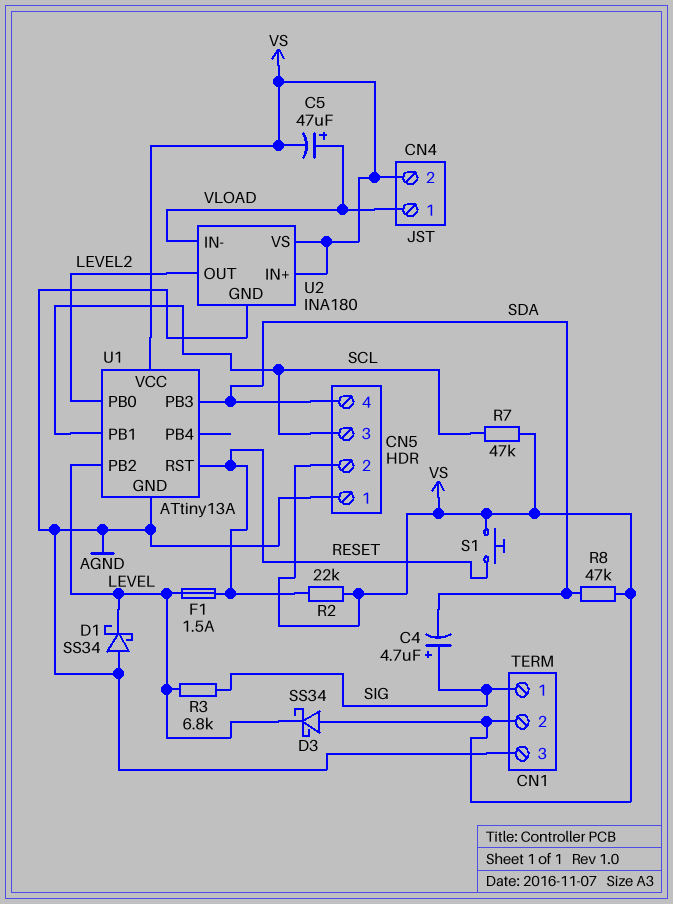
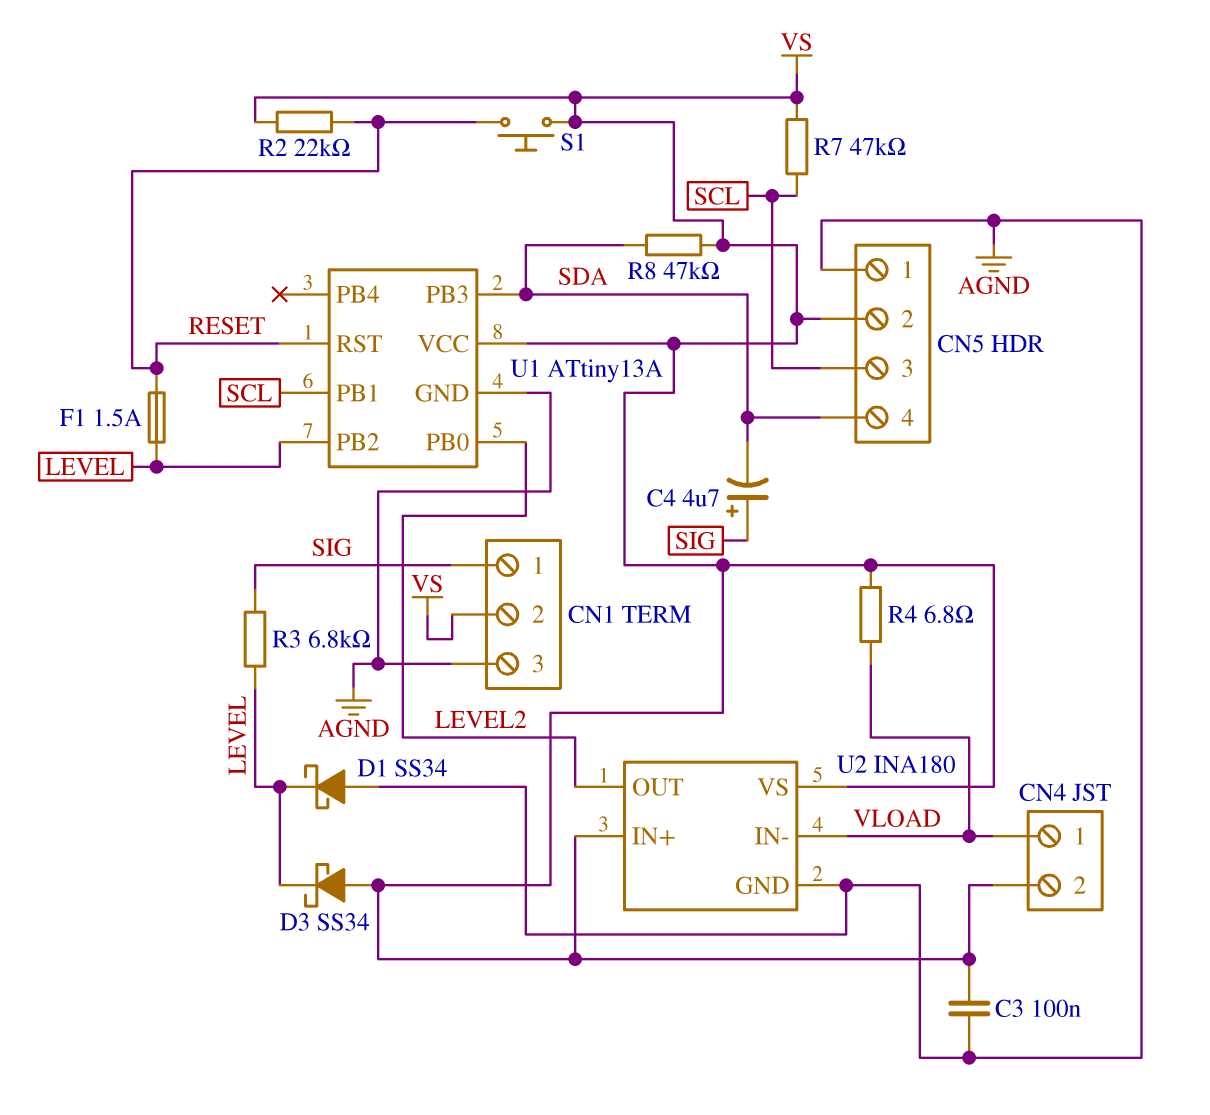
C3: none -> 100nF (AGND, VS)
C5: 47uF (plus VLOAD, minus VS) -> none
R4: none -> 6.8 (VLOAD, VS)

